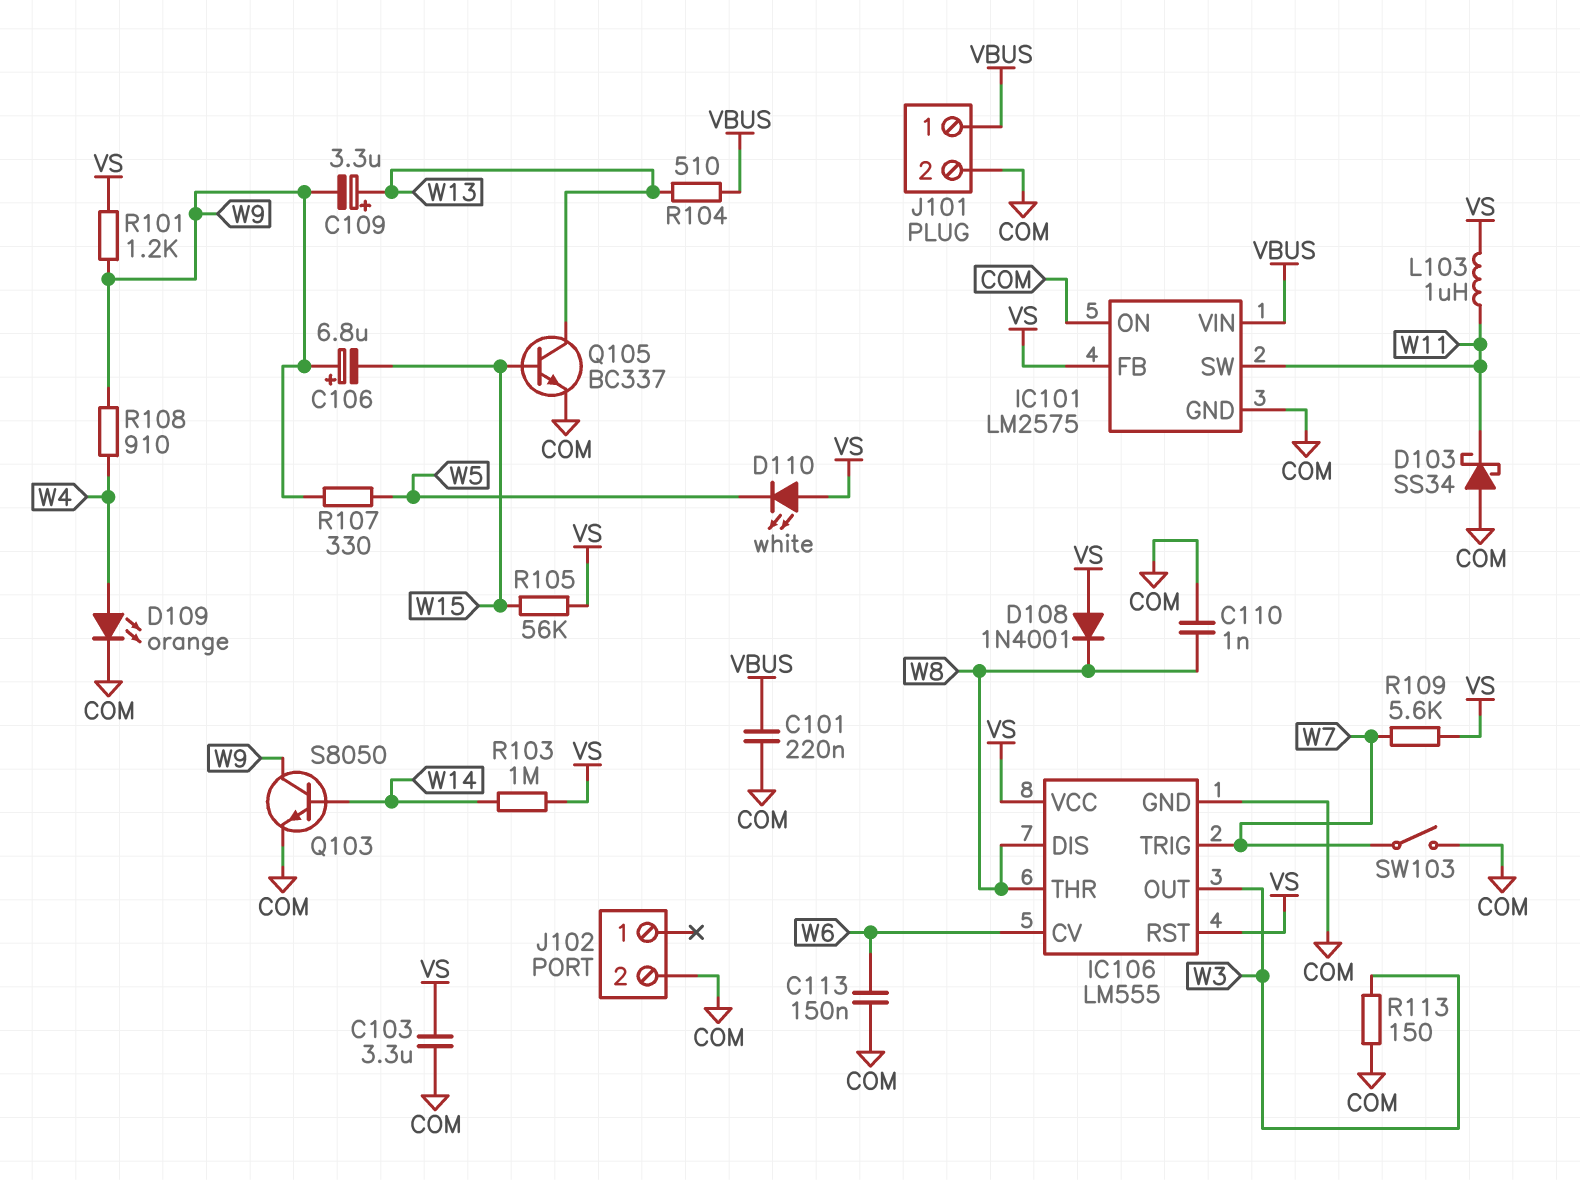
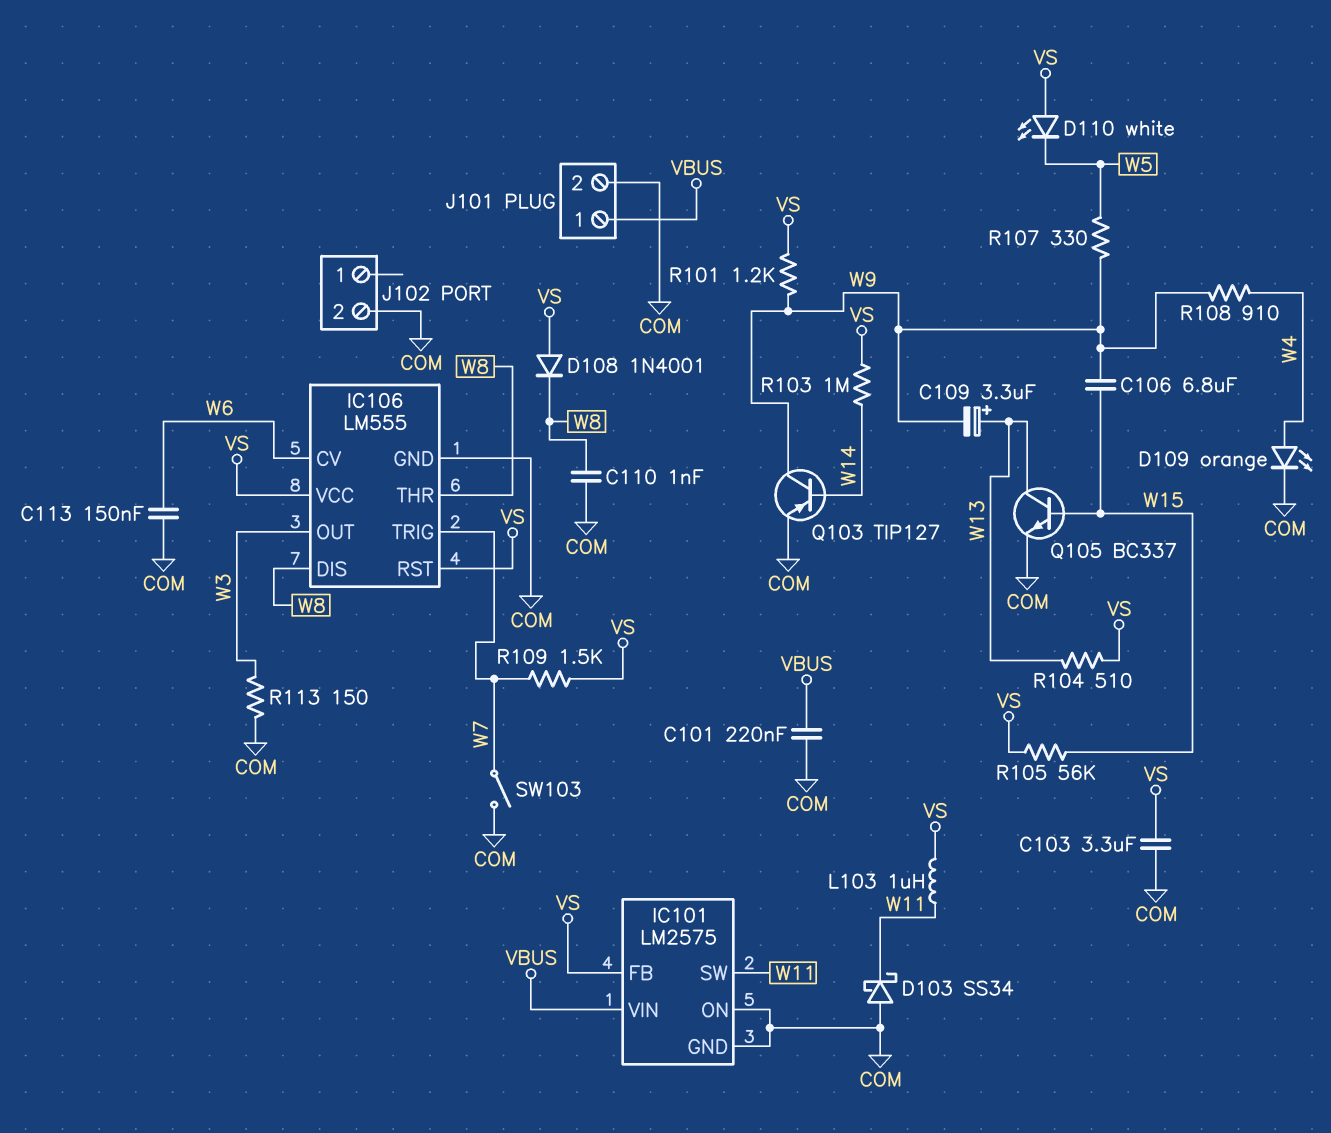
C106: 6.8uF (plus W9, minus W15) -> 6.8uF (W9, W15)
Q103: NPN S8050 (B W14, C W9, E COM) -> PNP TIP127 (B W14, C W9, E COM)
R104: 510 (VBUS, W13) -> 510 (VS, W13)
R109: 5.6k (VS, W7) -> 1.5k (VS, W7)

